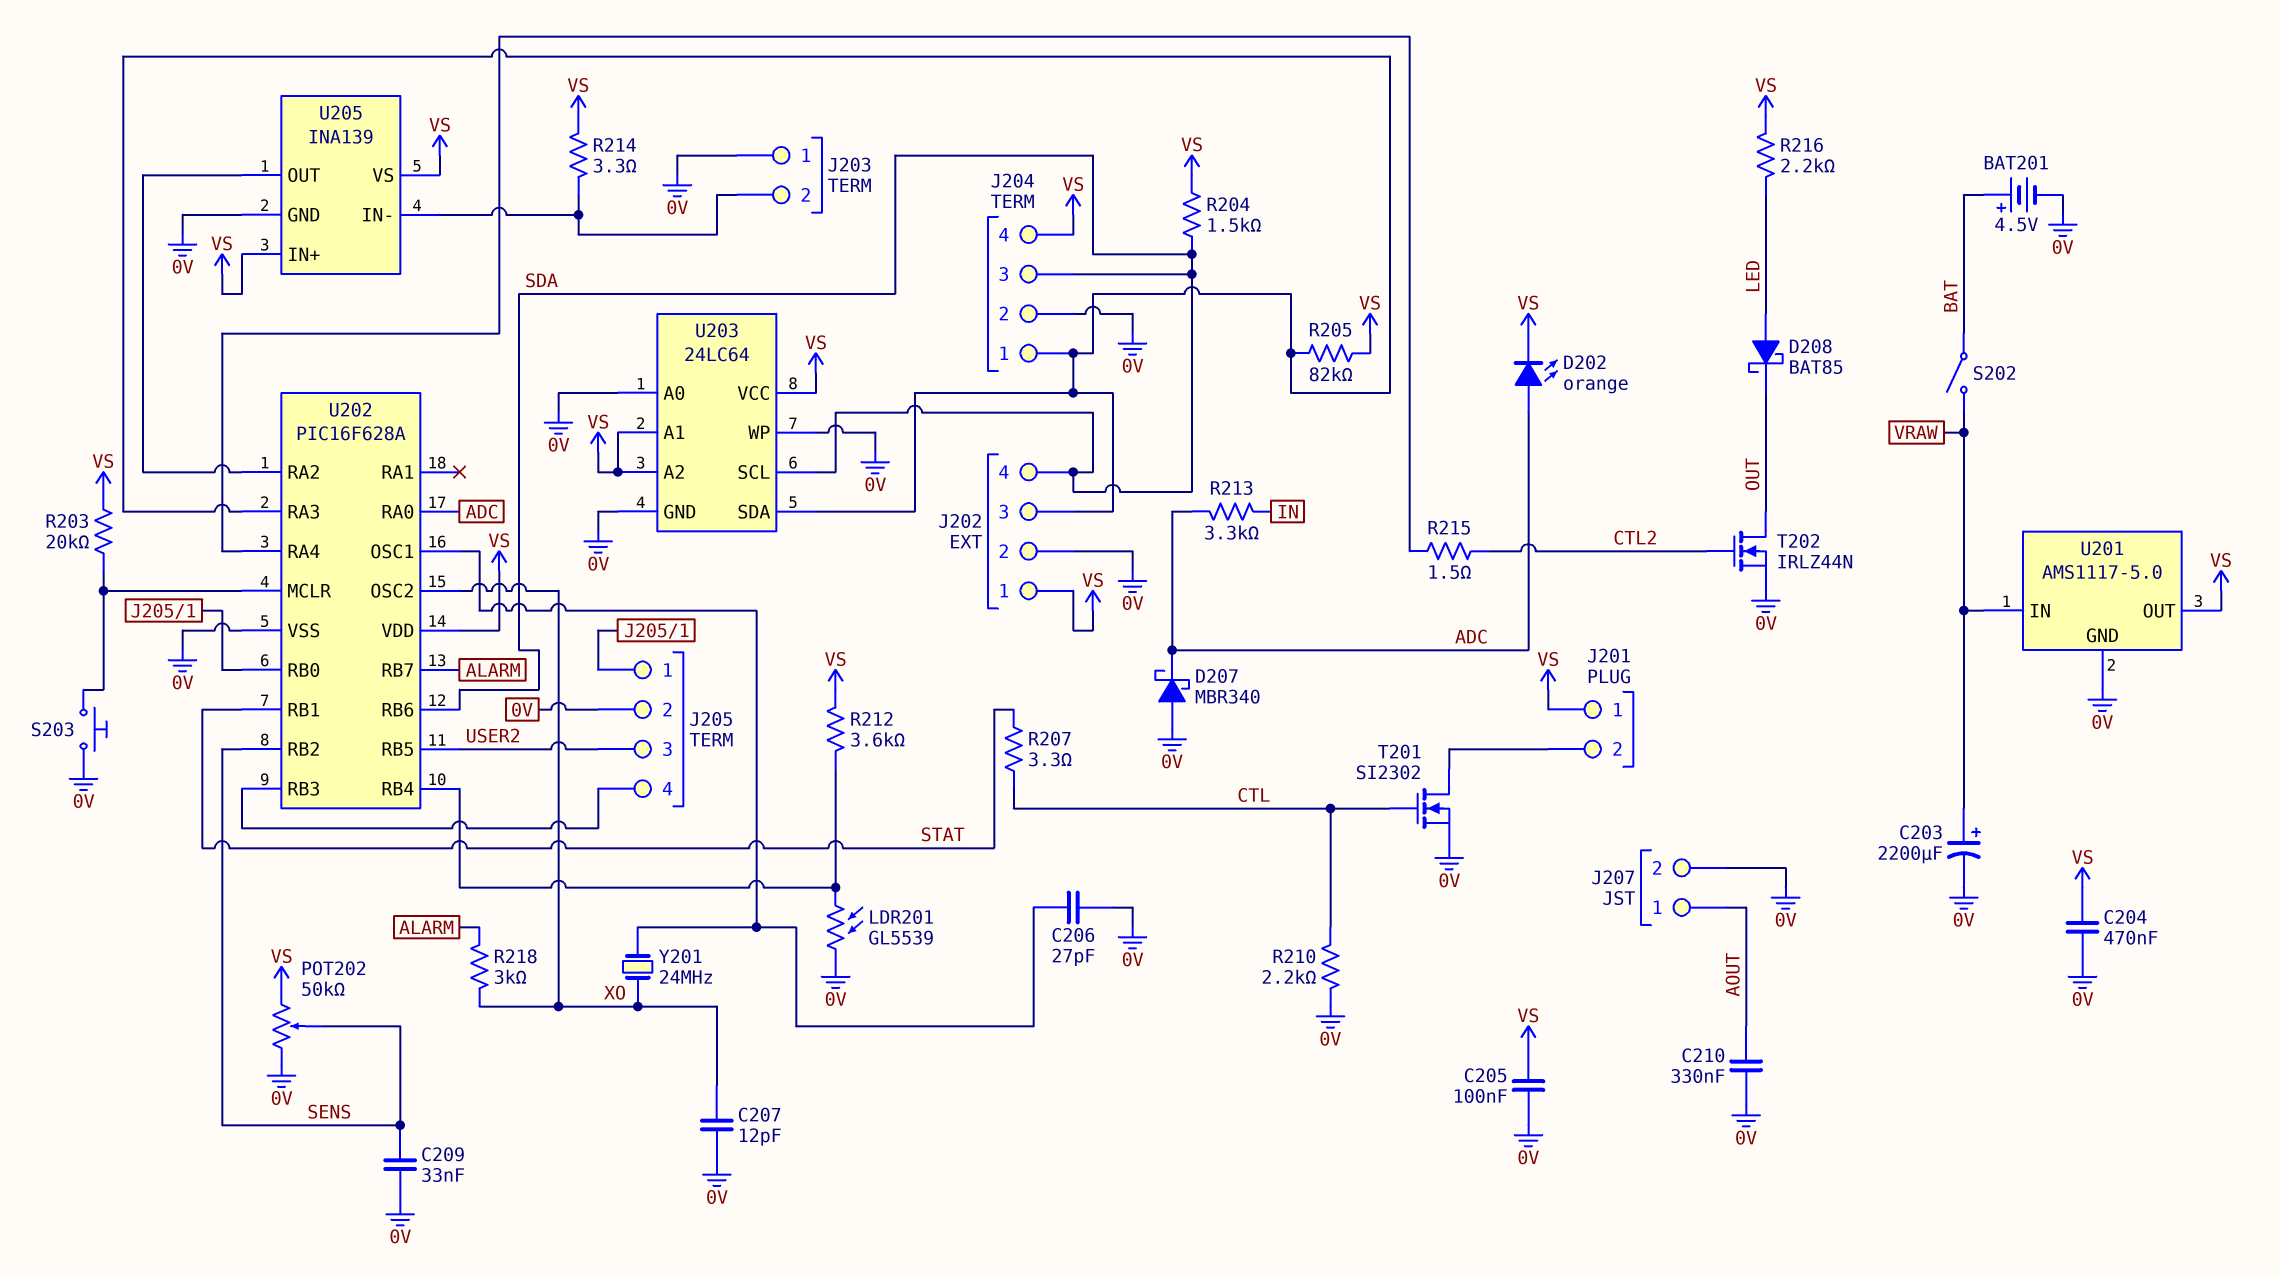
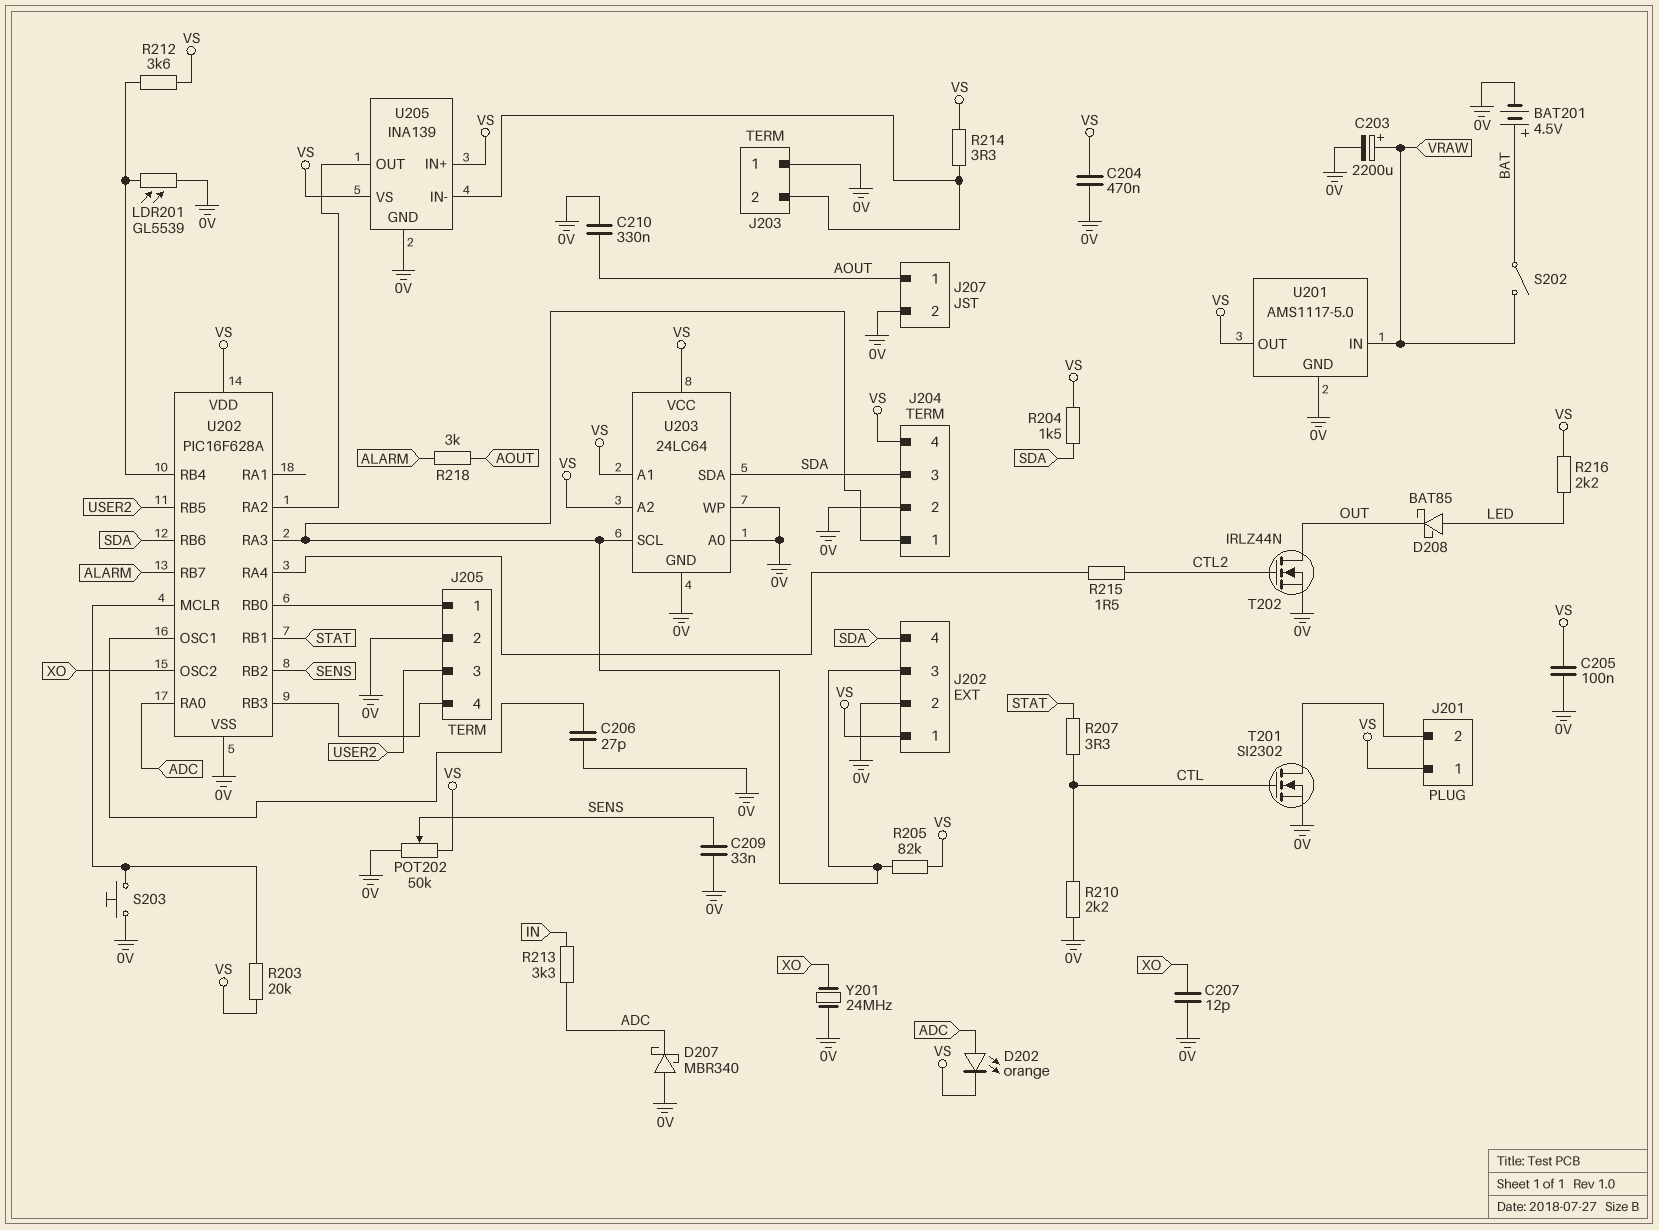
R218: 3k (ALARM, XO) -> 3k (ALARM, AOUT)
U203 pin SCL: SDA -> J202/3
U203 pin SDA: J202/3 -> SDA
Y201: 24MHz (U202/OSC1, XO) -> 24MHz (0V, XO)

